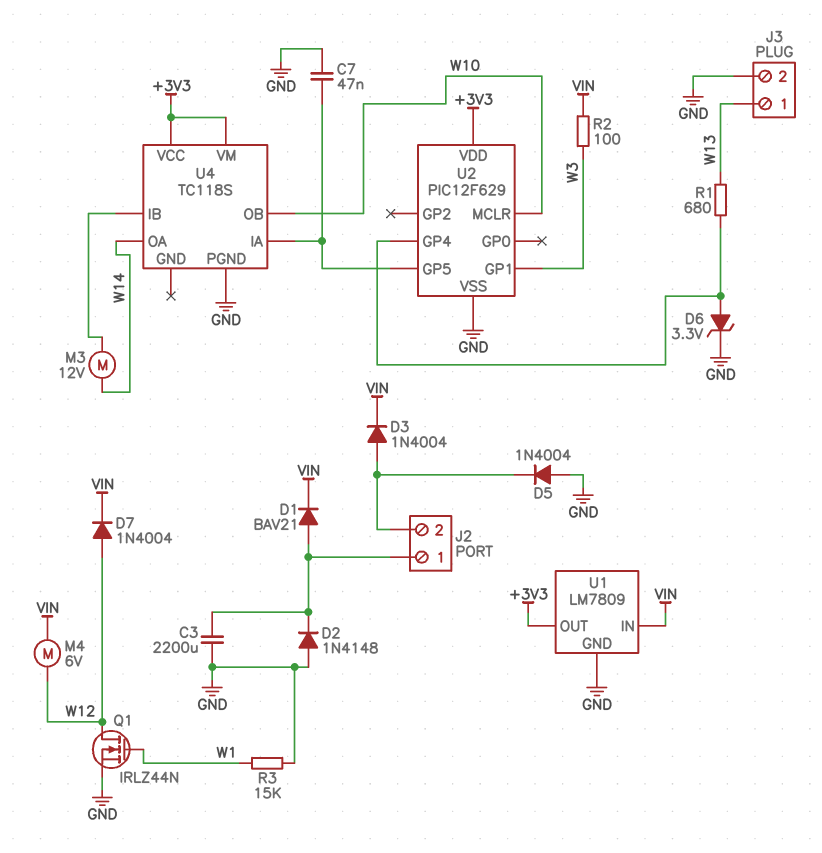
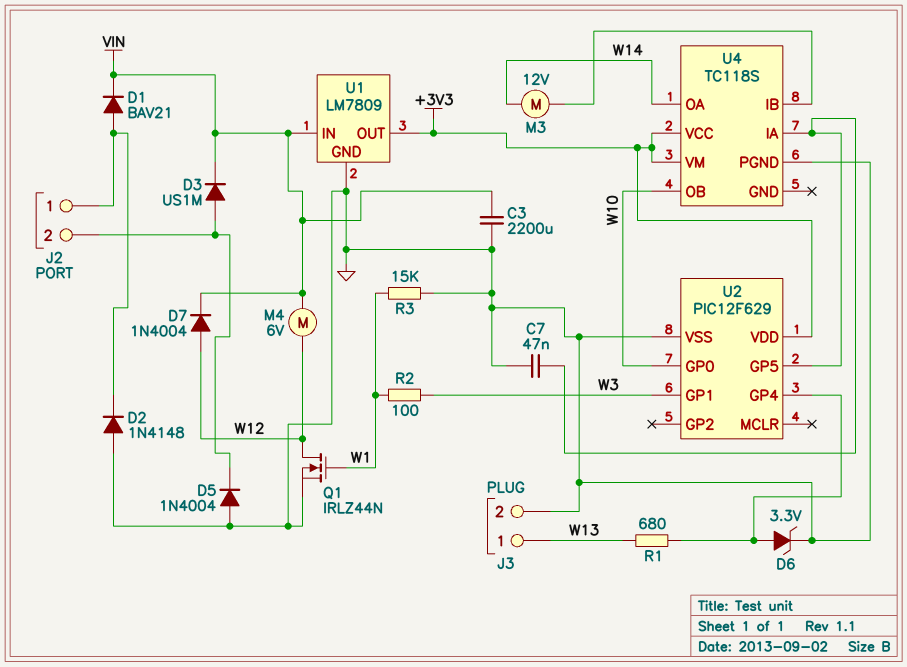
C3: 2200uF (GND, J2/1) -> 2200uF (GND, VIN)
D3: diode 1N4004 (A J2/2, K VIN) -> diode US1M (A J2/2, K VIN)
R2: 100 (VIN, W3) -> 100 (W1, W3)
U2 pin GP0: none -> W10
U2 pin MCLR: W10 -> none

